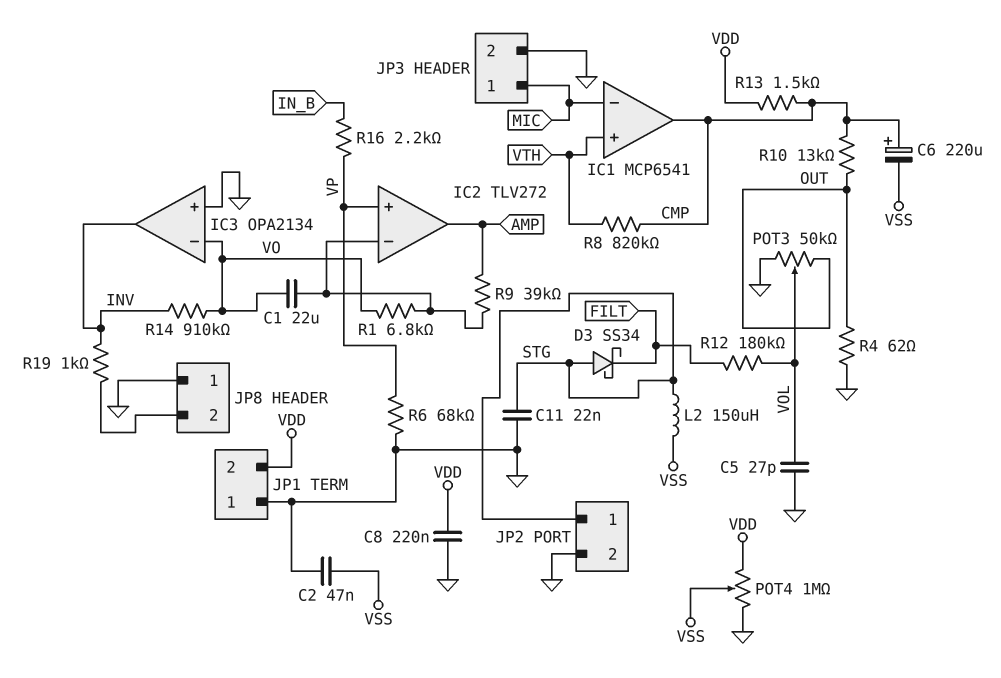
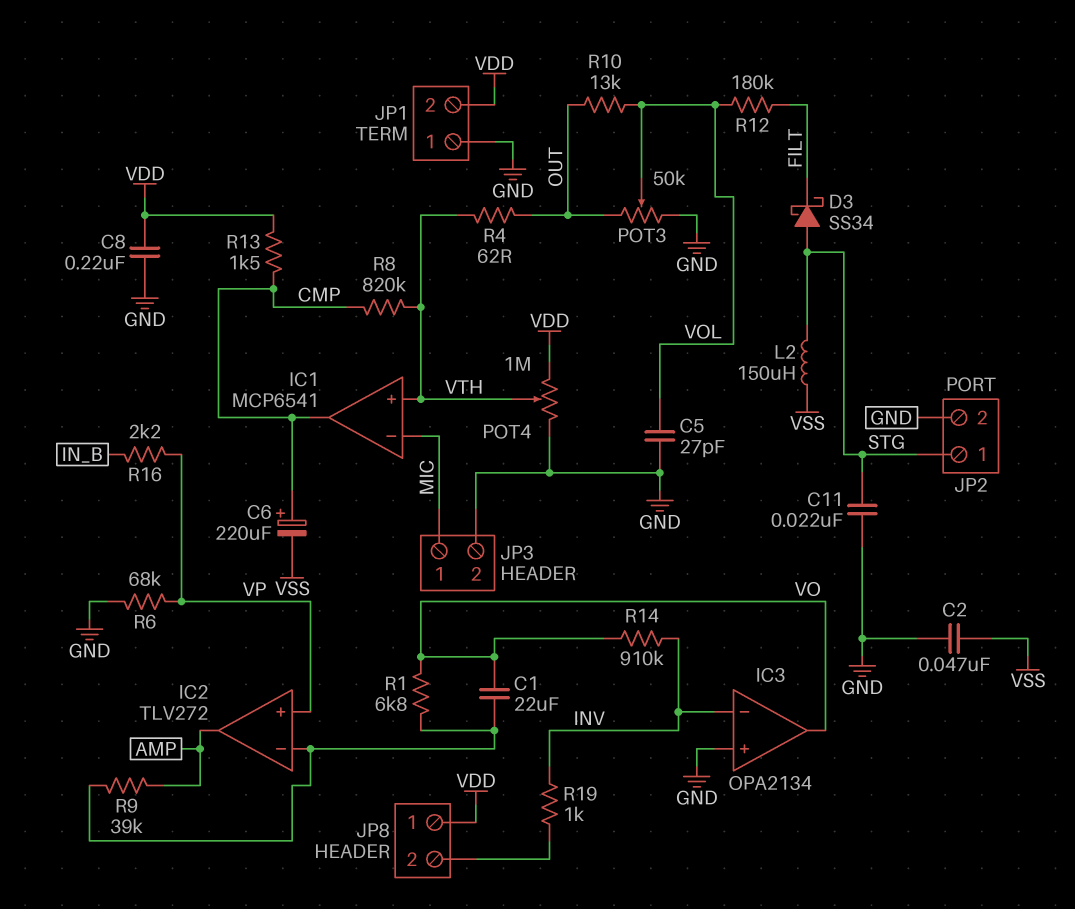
IC3 pin in-: VO -> INV
IC3 pin out: INV -> VO
JP8 pin 1: GND -> VDD
POT4: 1M (GND, VDD, wiper VSS) -> 1M (GND, VDD, wiper VTH)
R4: 62 (GND, OUT) -> 62 (OUT, VTH)
R10: 13k (CMP, OUT) -> 13k (OUT, VOL)

